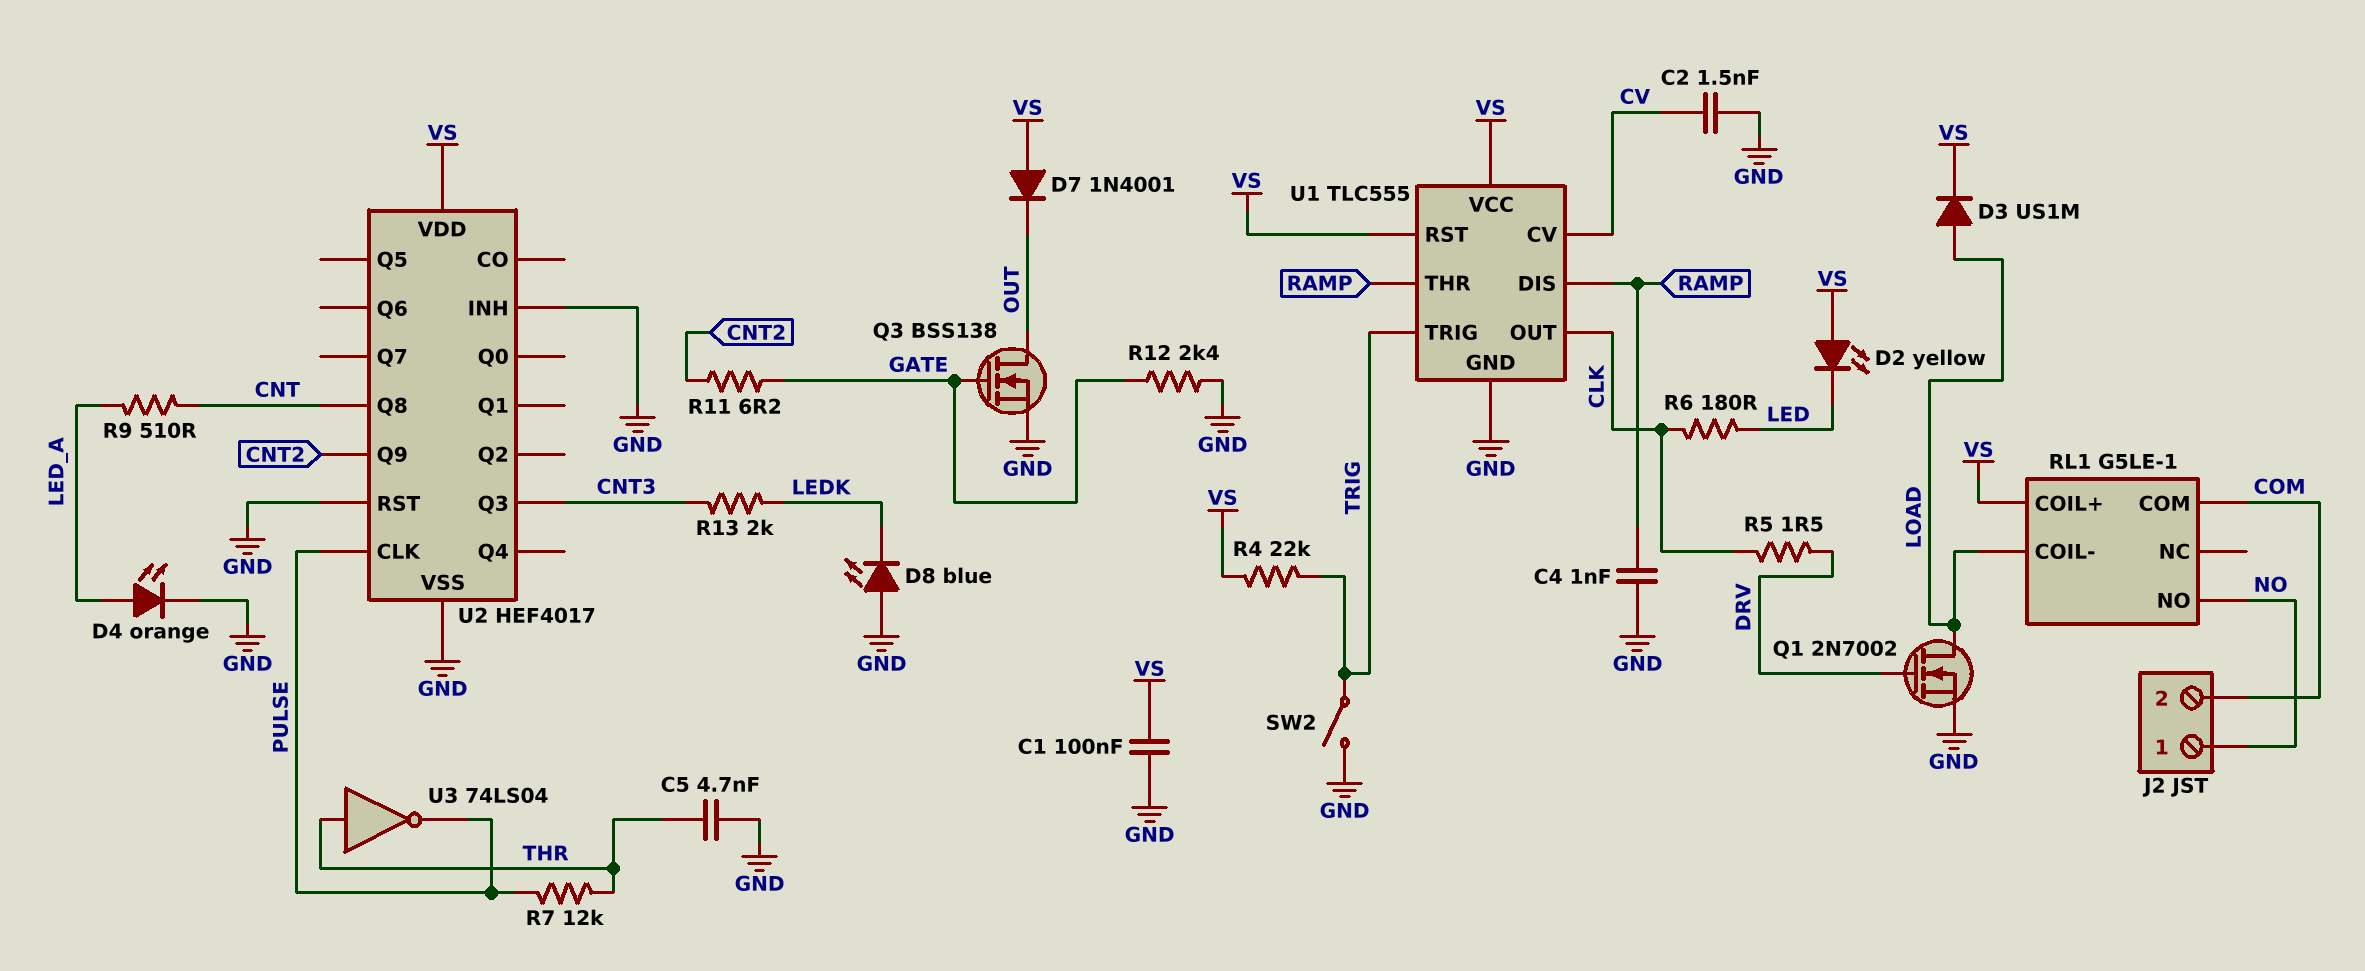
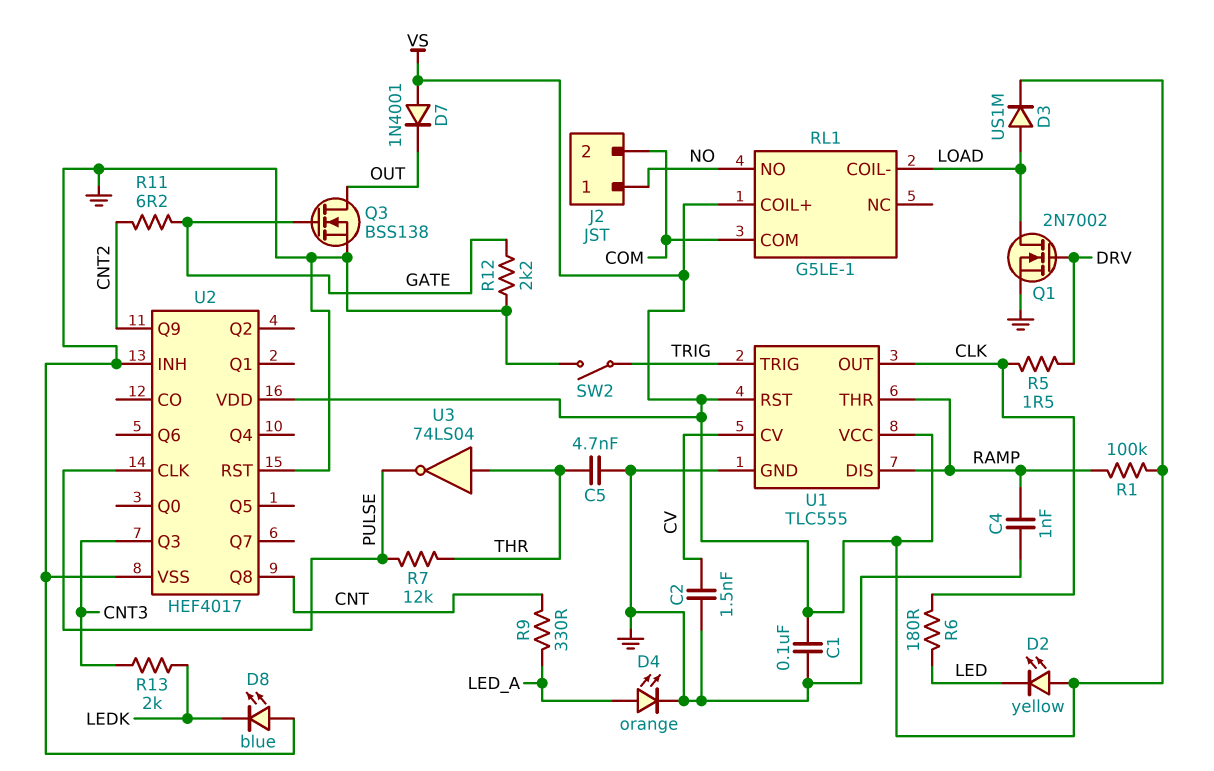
R1: none -> 100k (RAMP, VS)
R4: 22k (TRIG, VS) -> none
R9: 510 (CNT, LED_A) -> 330 (CNT, LED_A)
R12: 2.4k (GATE, GND) -> 2.2k (GATE, GND)

